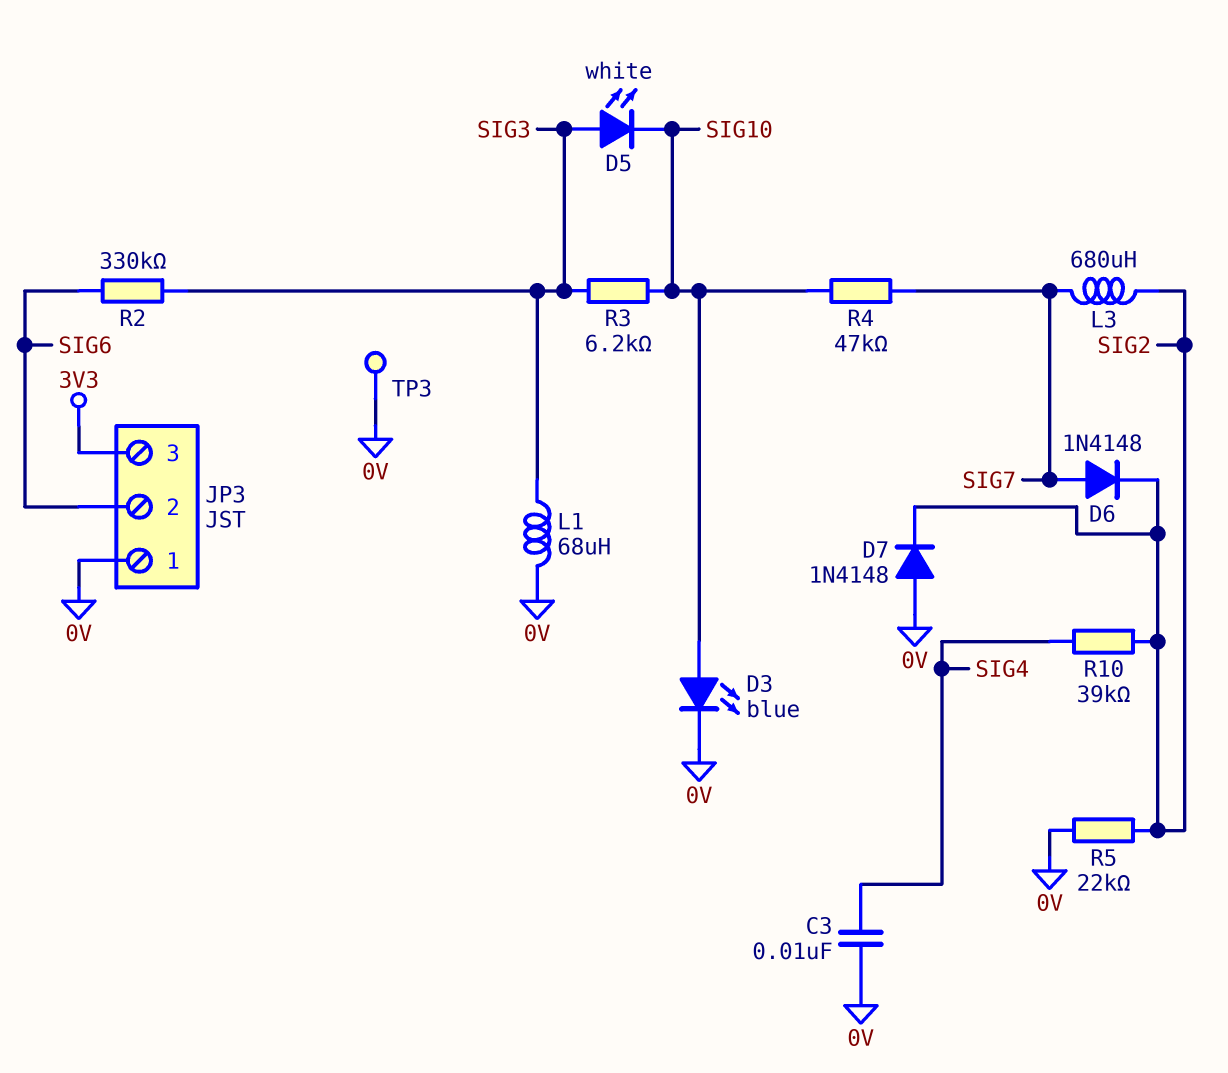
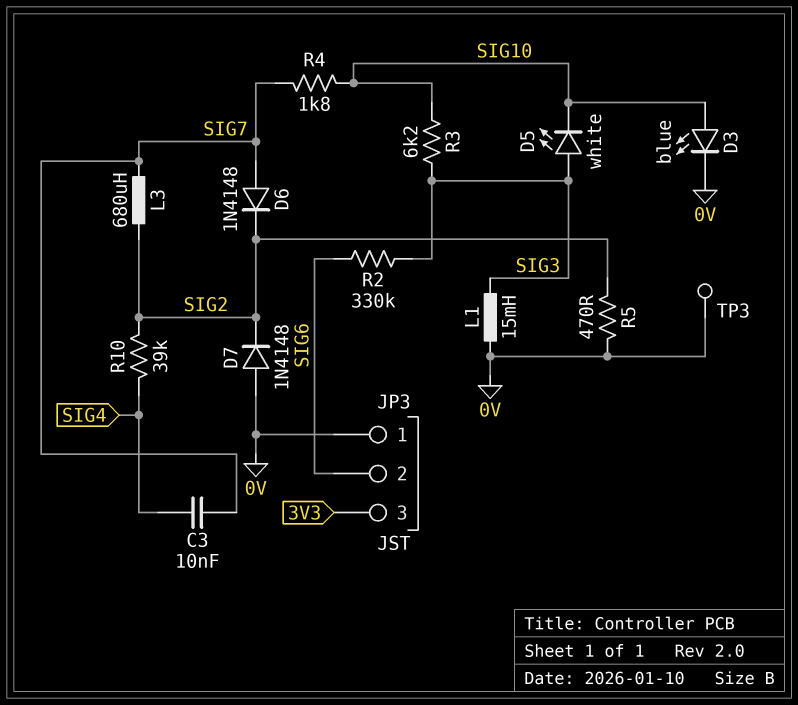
C3: 10nF (0V, SIG4) -> 10nF (SIG4, SIG7)
L1: 68uH (0V, SIG3) -> 15mH (0V, SIG3)
R4: 47k (SIG7, SIG10) -> 1.8k (SIG7, SIG10)
R5: 22k (0V, SIG2) -> 470 (0V, SIG2)

